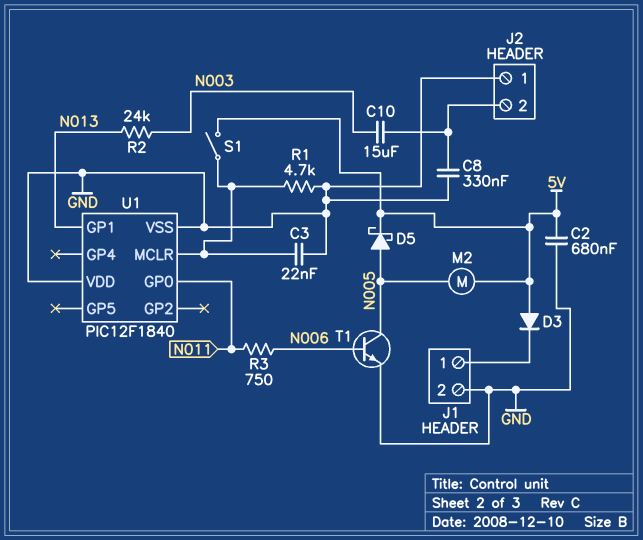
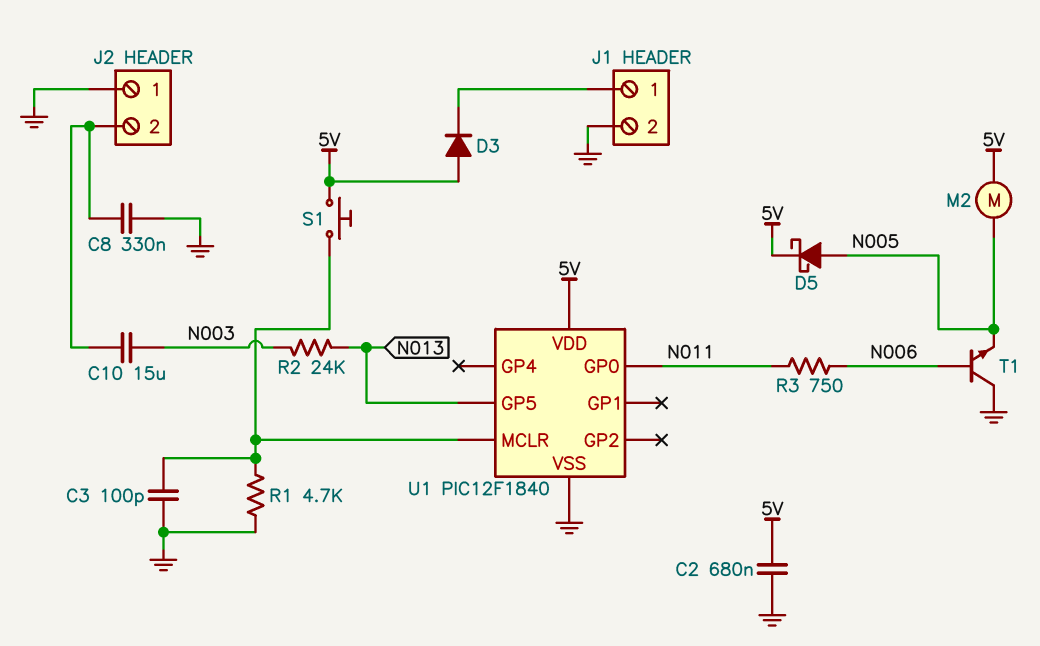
C3: 22nF (GND, U1/MCLR) -> 100pF (GND, U1/MCLR)
S1: switch (5V, U1/MCLR) -> button (5V, U1/MCLR)
T1: NPN (B N006, C N005, E GND) -> NPN (B N006, C GND, E N005)
U1 pin GP1: N013 -> none
U1 pin GP5: none -> N013
U1 pin VDD: GND -> 5V

